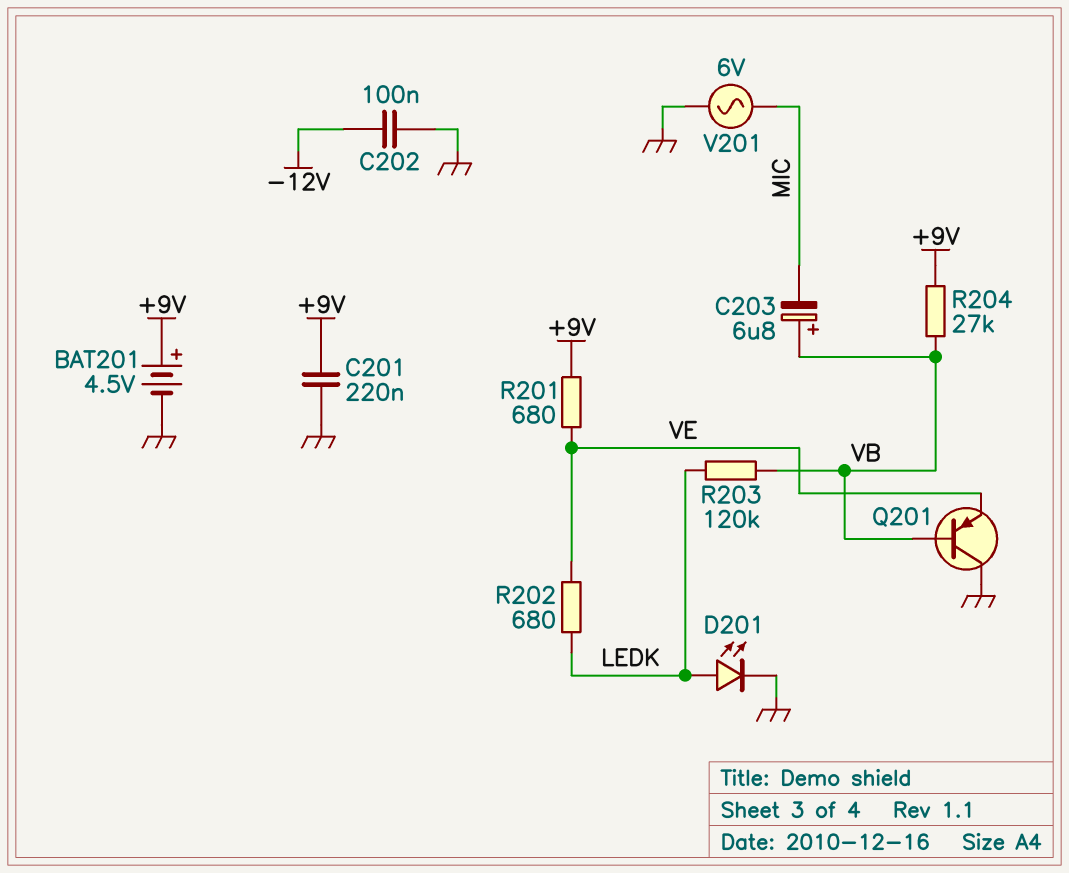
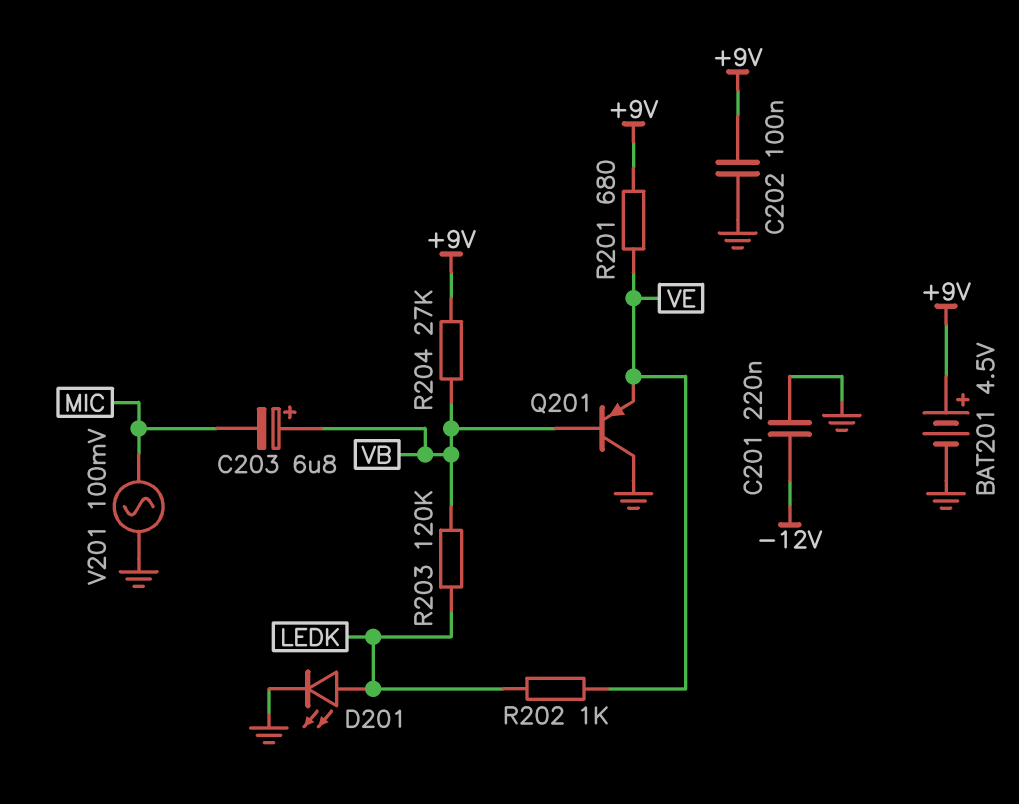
C201: 220nF (+9V, GND) -> 220nF (-12V, GND)
C202: 100nF (-12V, GND) -> 100nF (+9V, GND)
R202: 680 (LEDK, VE) -> 1k (LEDK, VE)
V201: AC 6V (GND, MIC) -> AC 100mV (GND, MIC)

